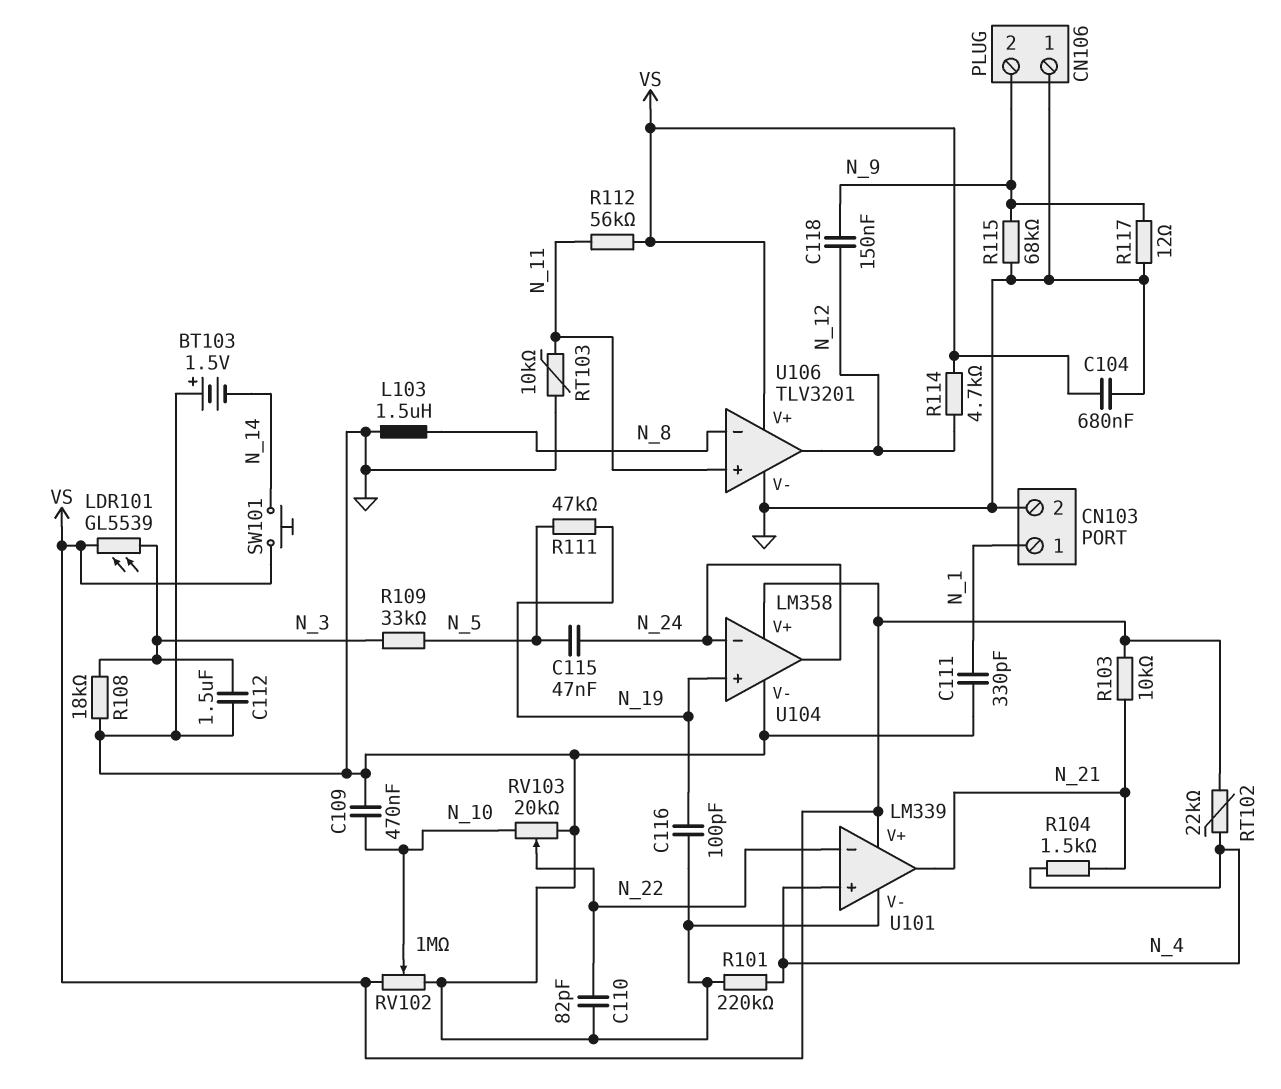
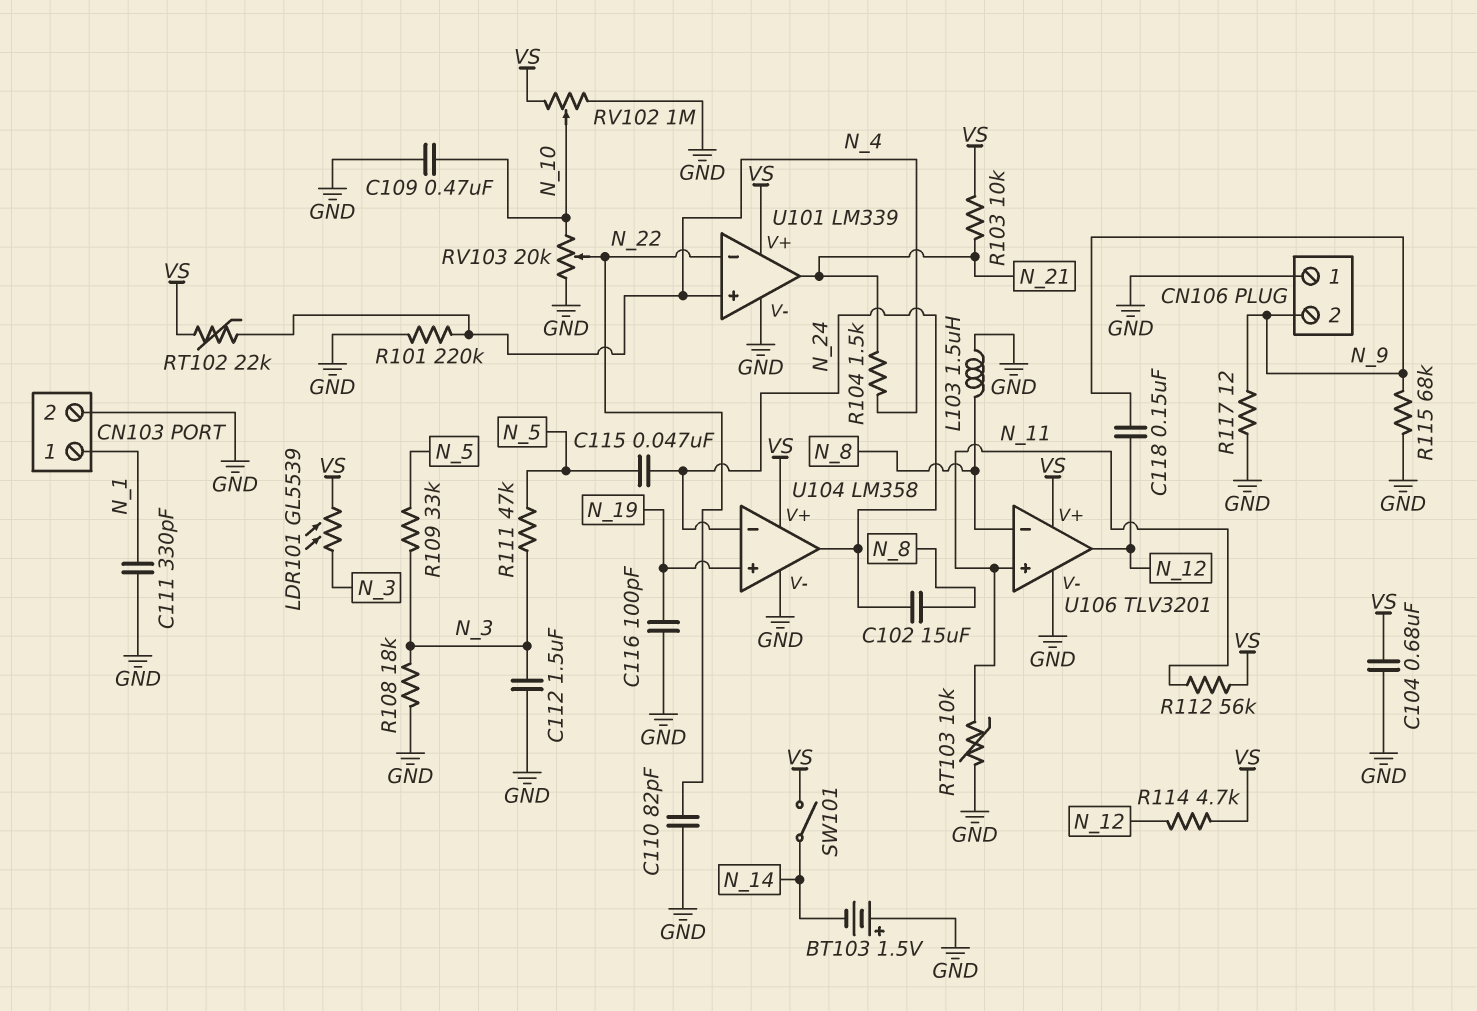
C102: none -> 15uF (N_8, N_24)
R111: 47k (N_5, N_19) -> 47k (N_3, N_5)
SW101: button (N_14, VS) -> switch (N_14, VS)

